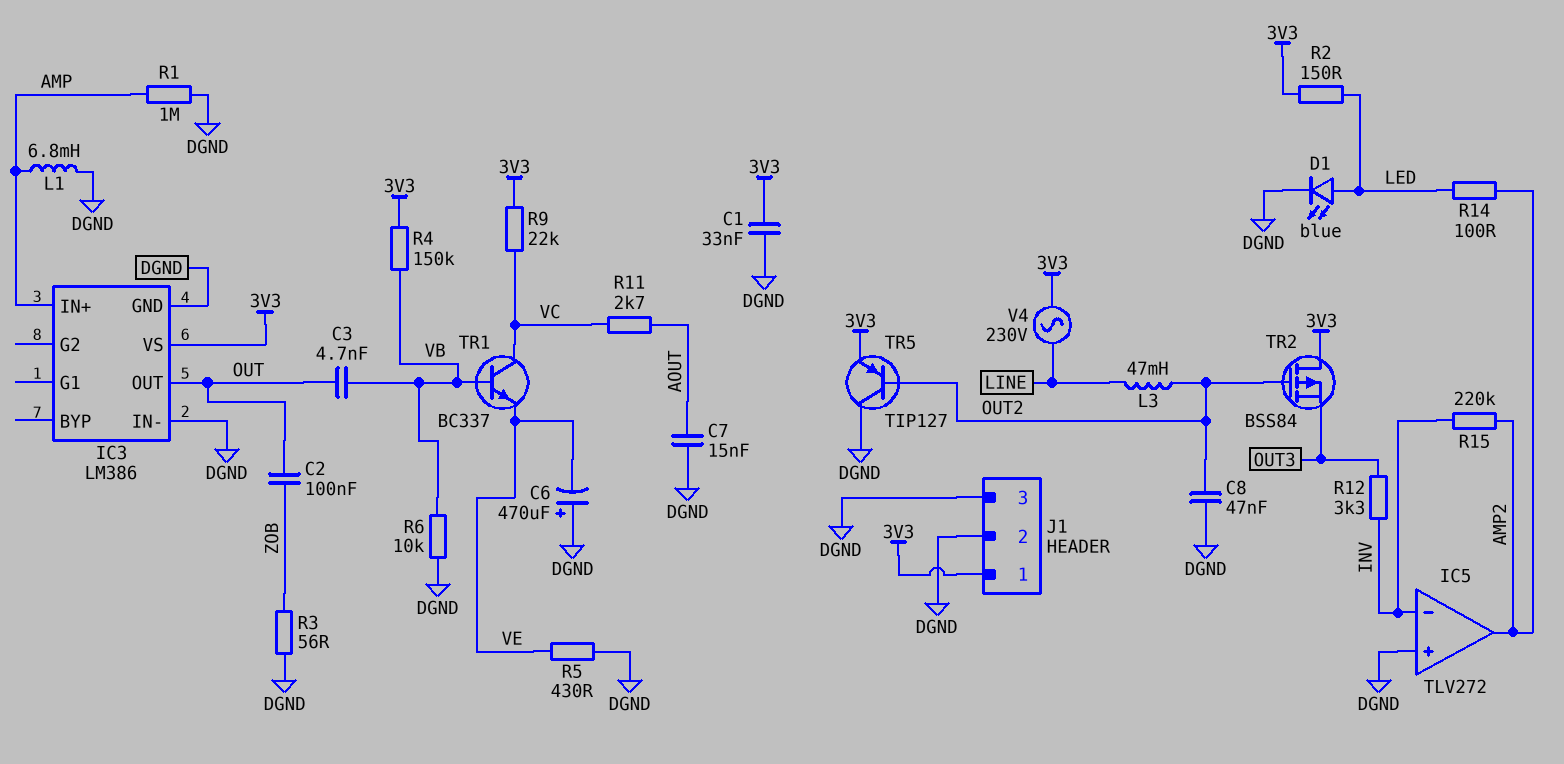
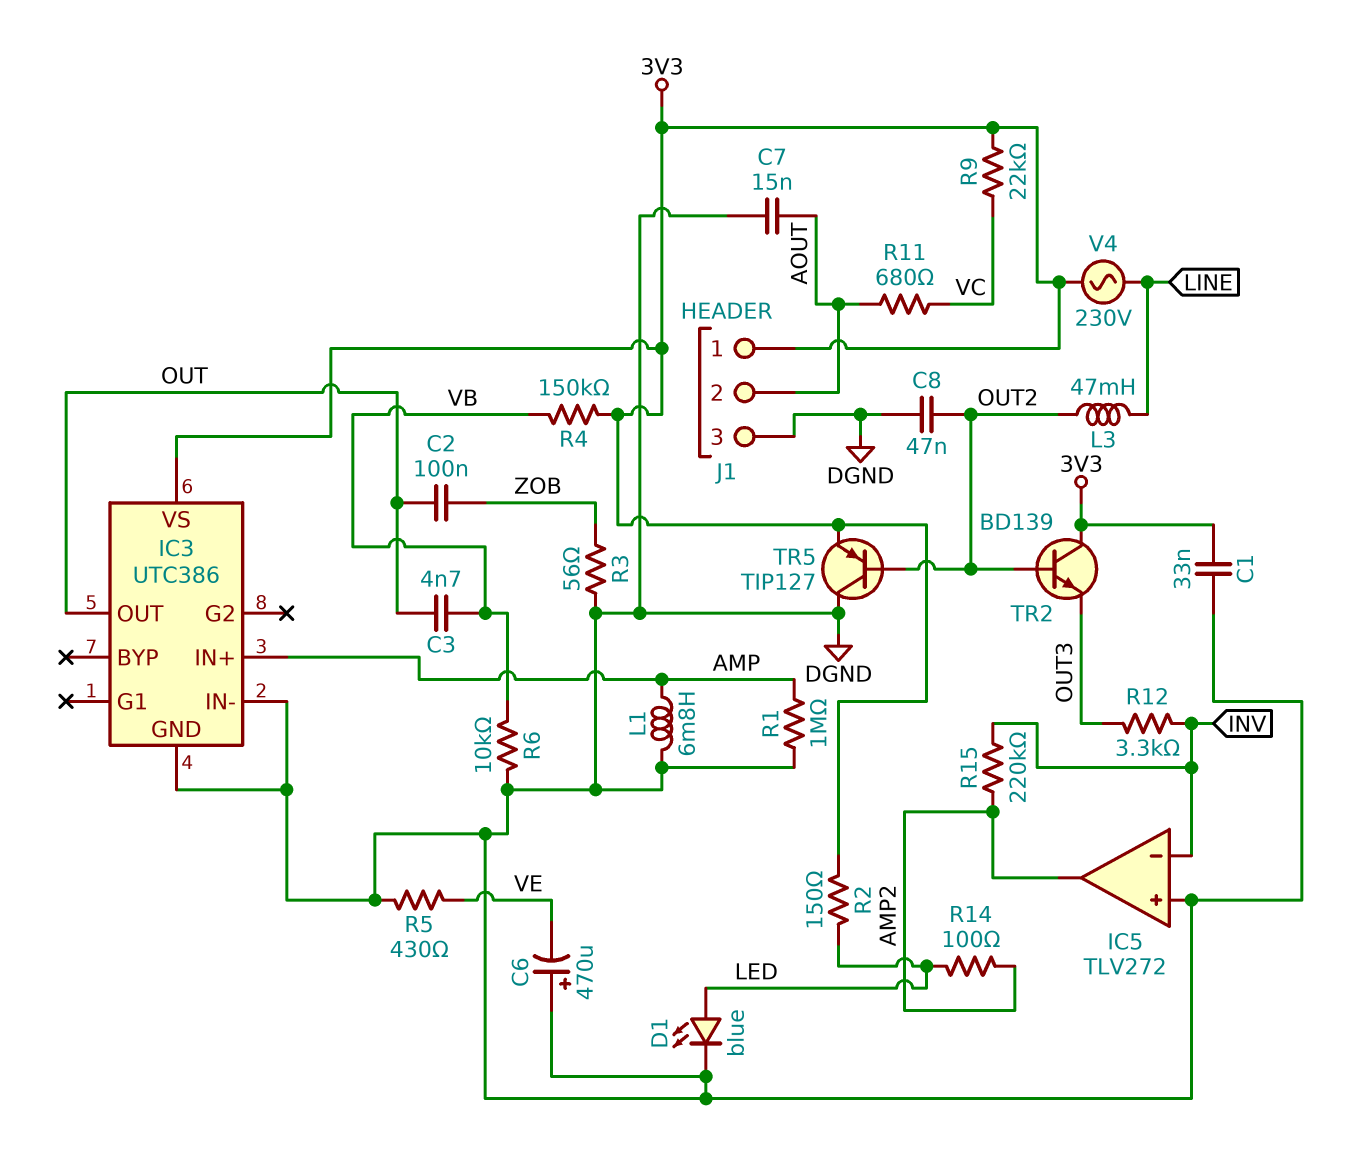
IC3: LM386 -> UTC386
J1 pin 2: DGND -> AOUT
R11: 2.7k (AOUT, VC) -> 680 (AOUT, VC)
TR1: NPN BC337 (B VB, C VC, E VE) -> none
TR2: PMOS BSS84 (G OUT2, D 3V3, S OUT3) -> NPN BD139 (B OUT2, C 3V3, E OUT3)

